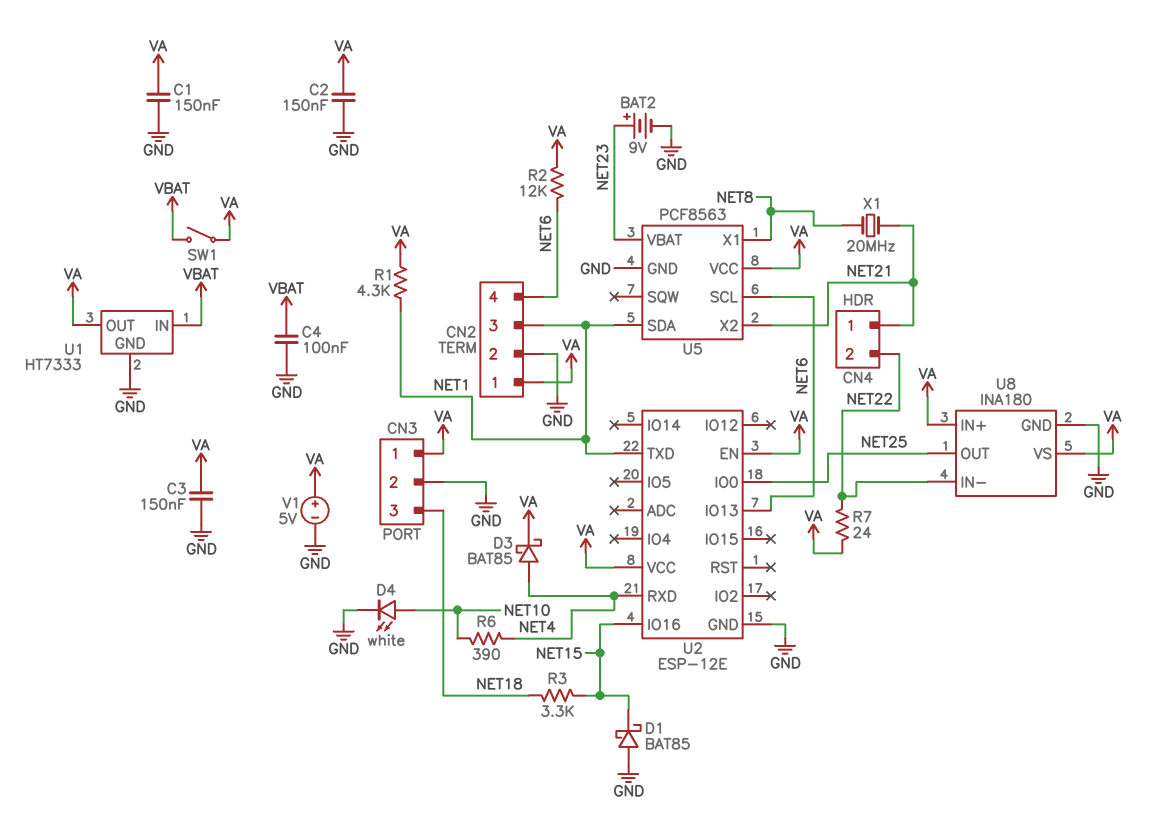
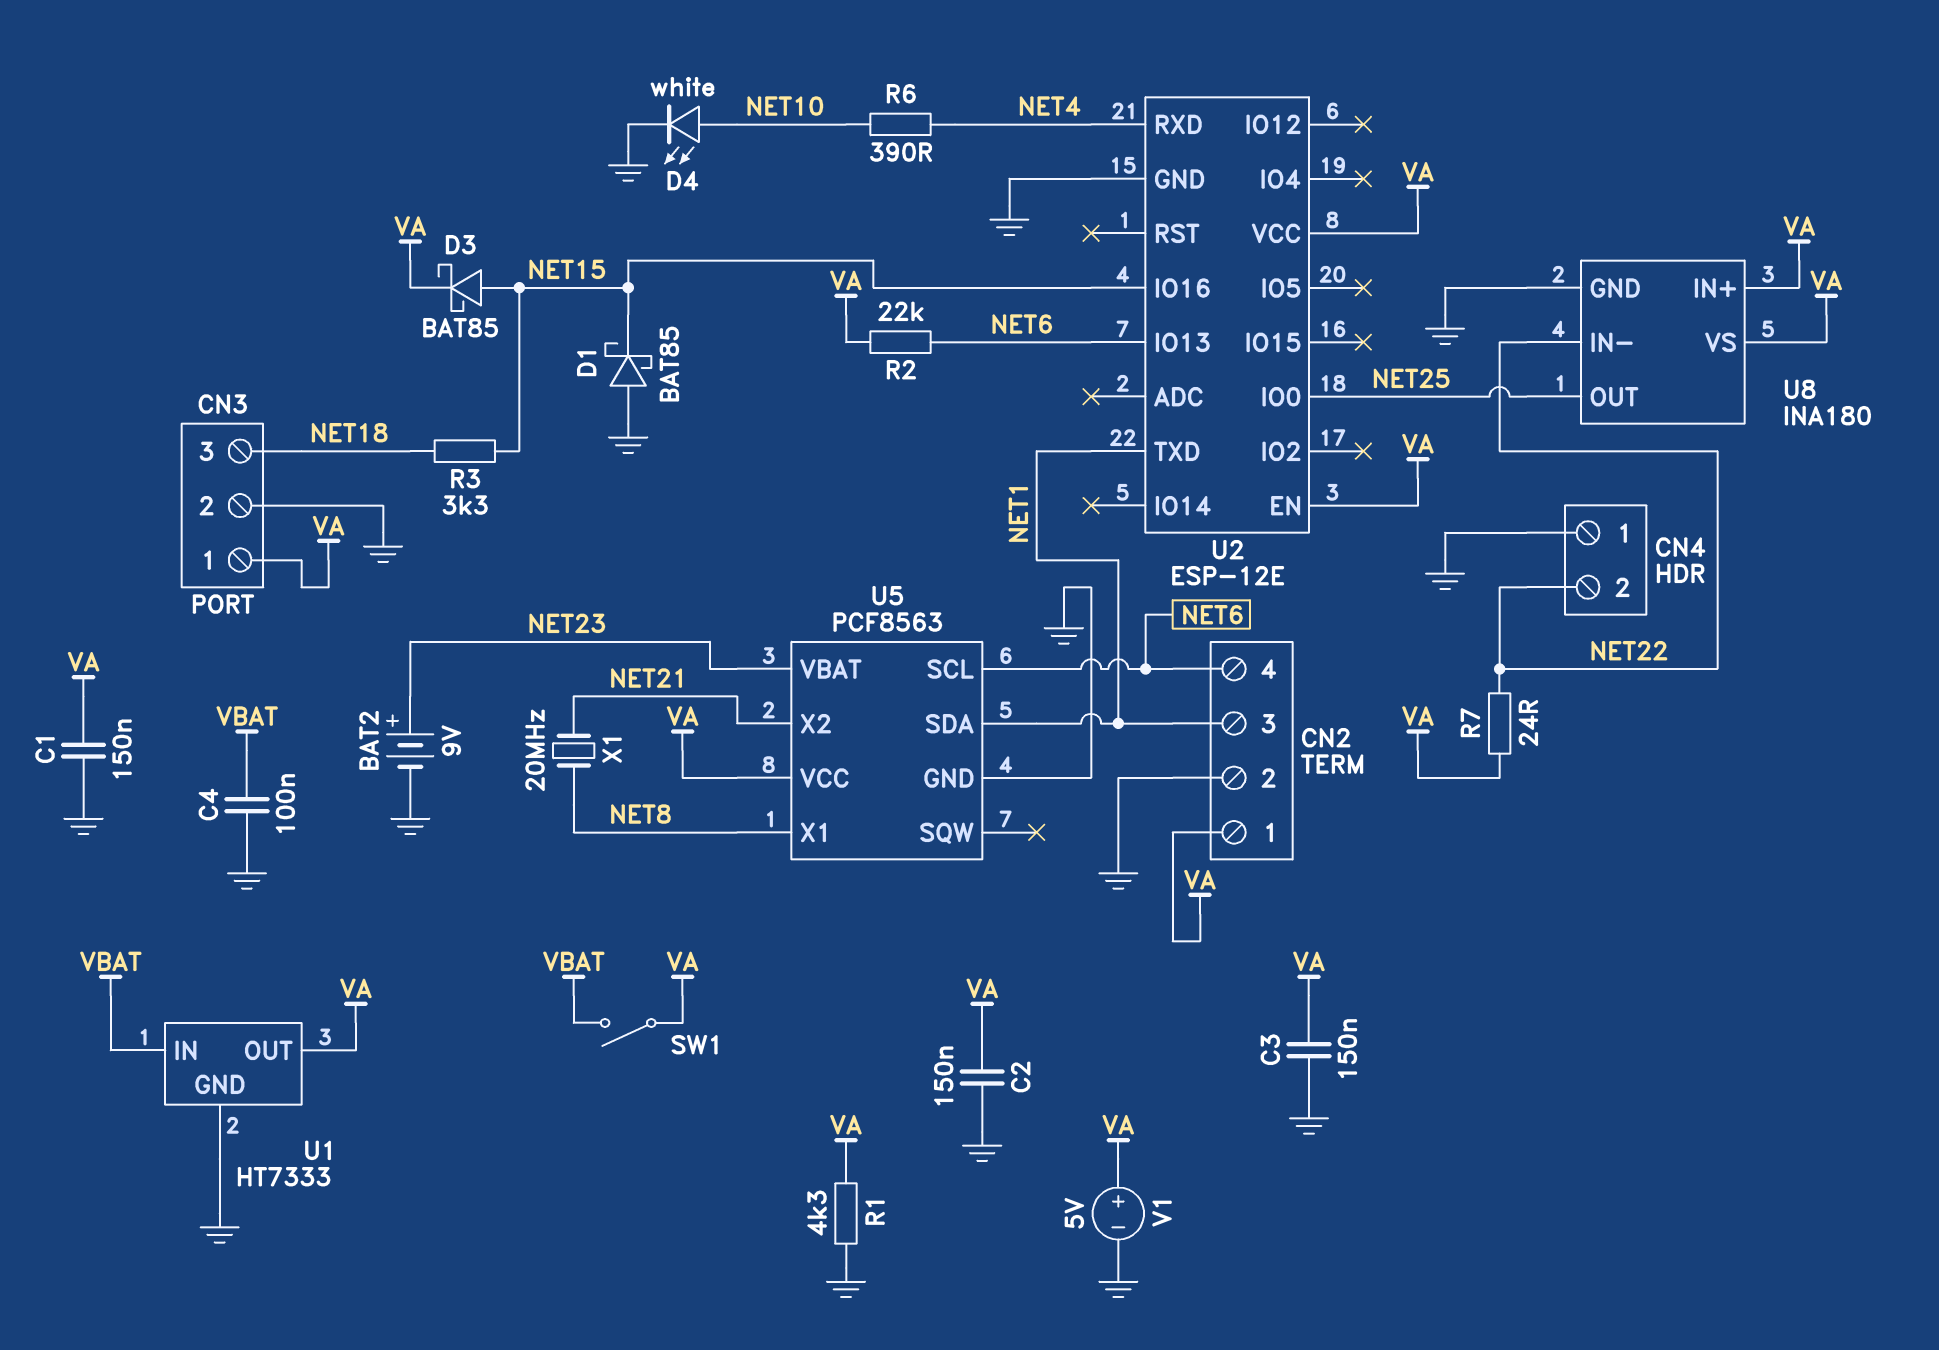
CN4 pin 1: NET21 -> GND
D3: schottky BAT85 (A NET4, K VA) -> schottky BAT85 (A NET15, K VA)
R1: 4.3k (NET1, VA) -> 4.3k (GND, VA)
R2: 12k (NET6, VA) -> 22k (NET6, VA)

